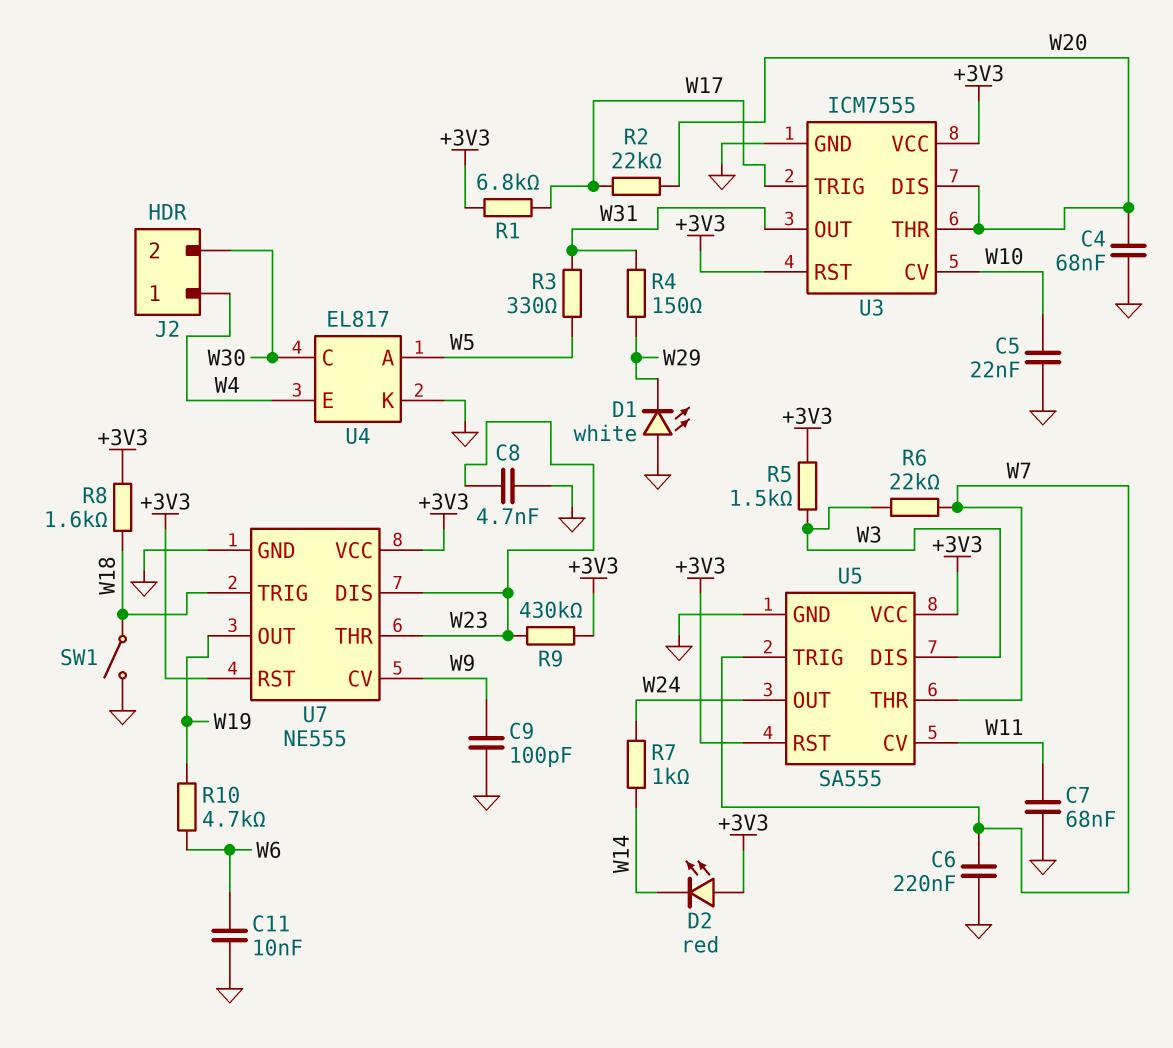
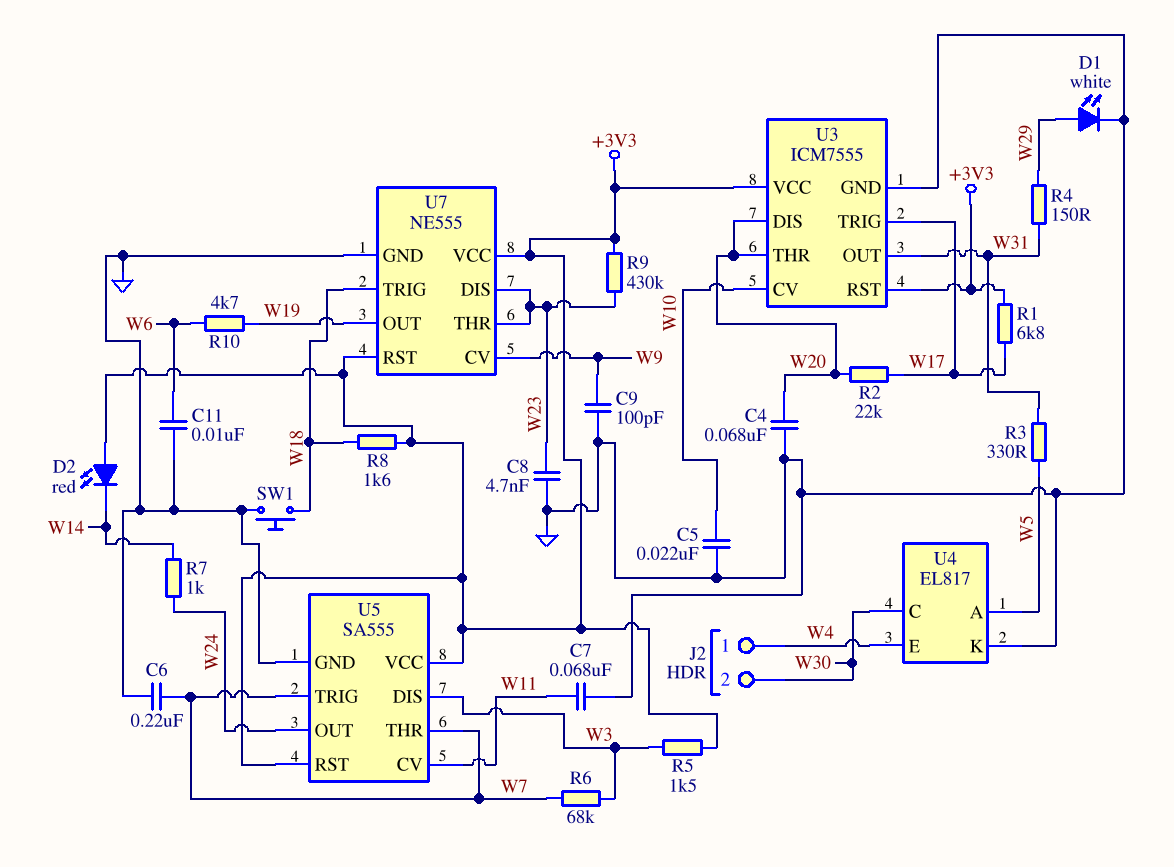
D1: LED white (A GND, K W29) -> LED white (A W29, K GND)
R6: 22k (W3, W7) -> 68k (W3, W7)
SW1: switch (GND, W18) -> button (GND, W18)

